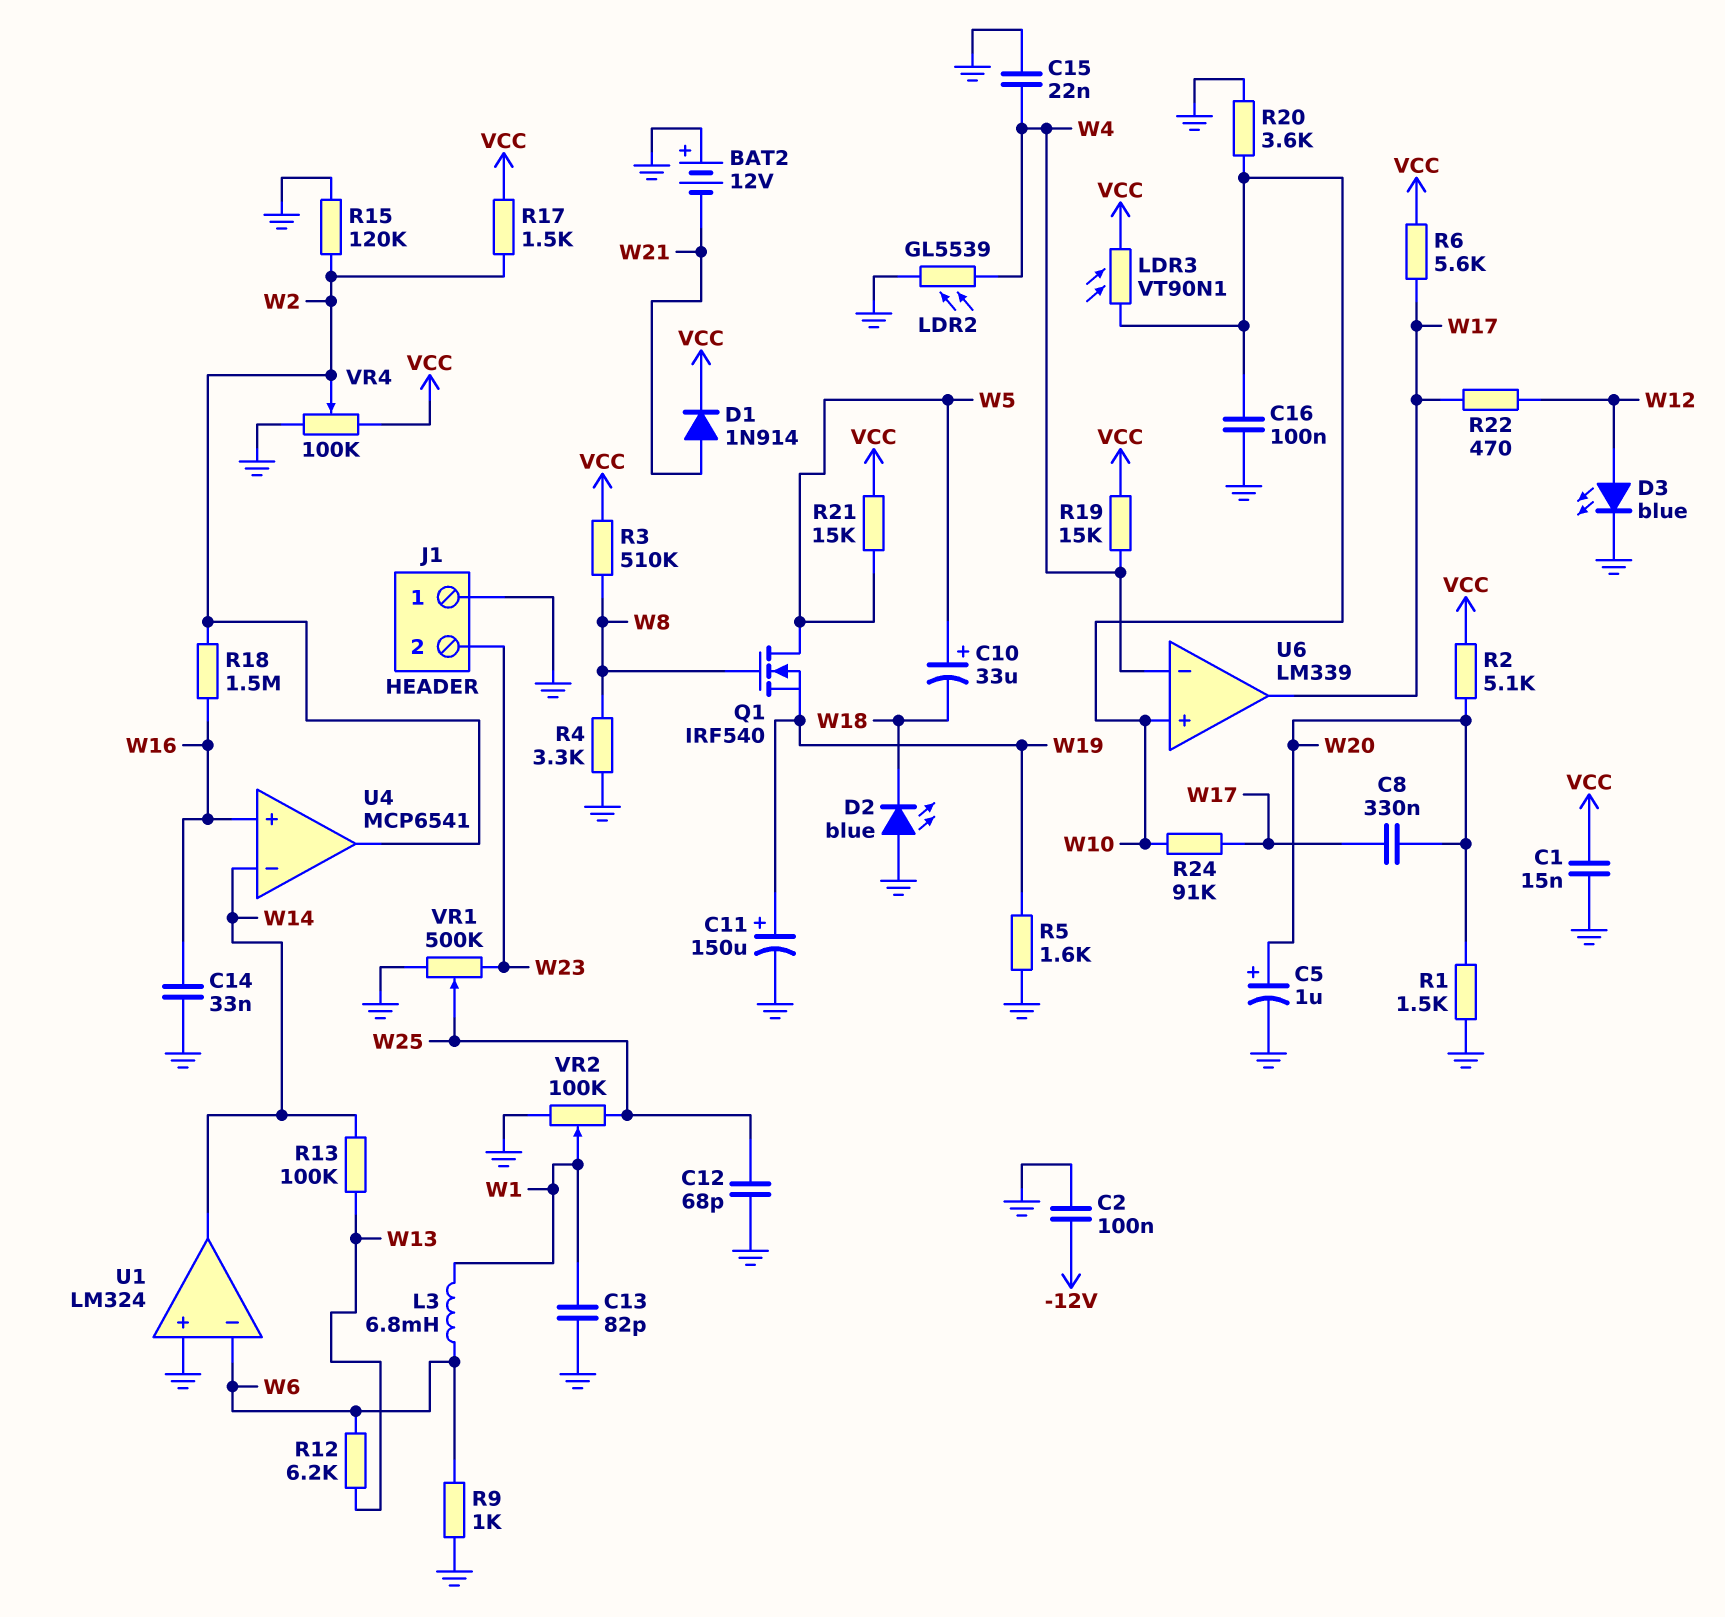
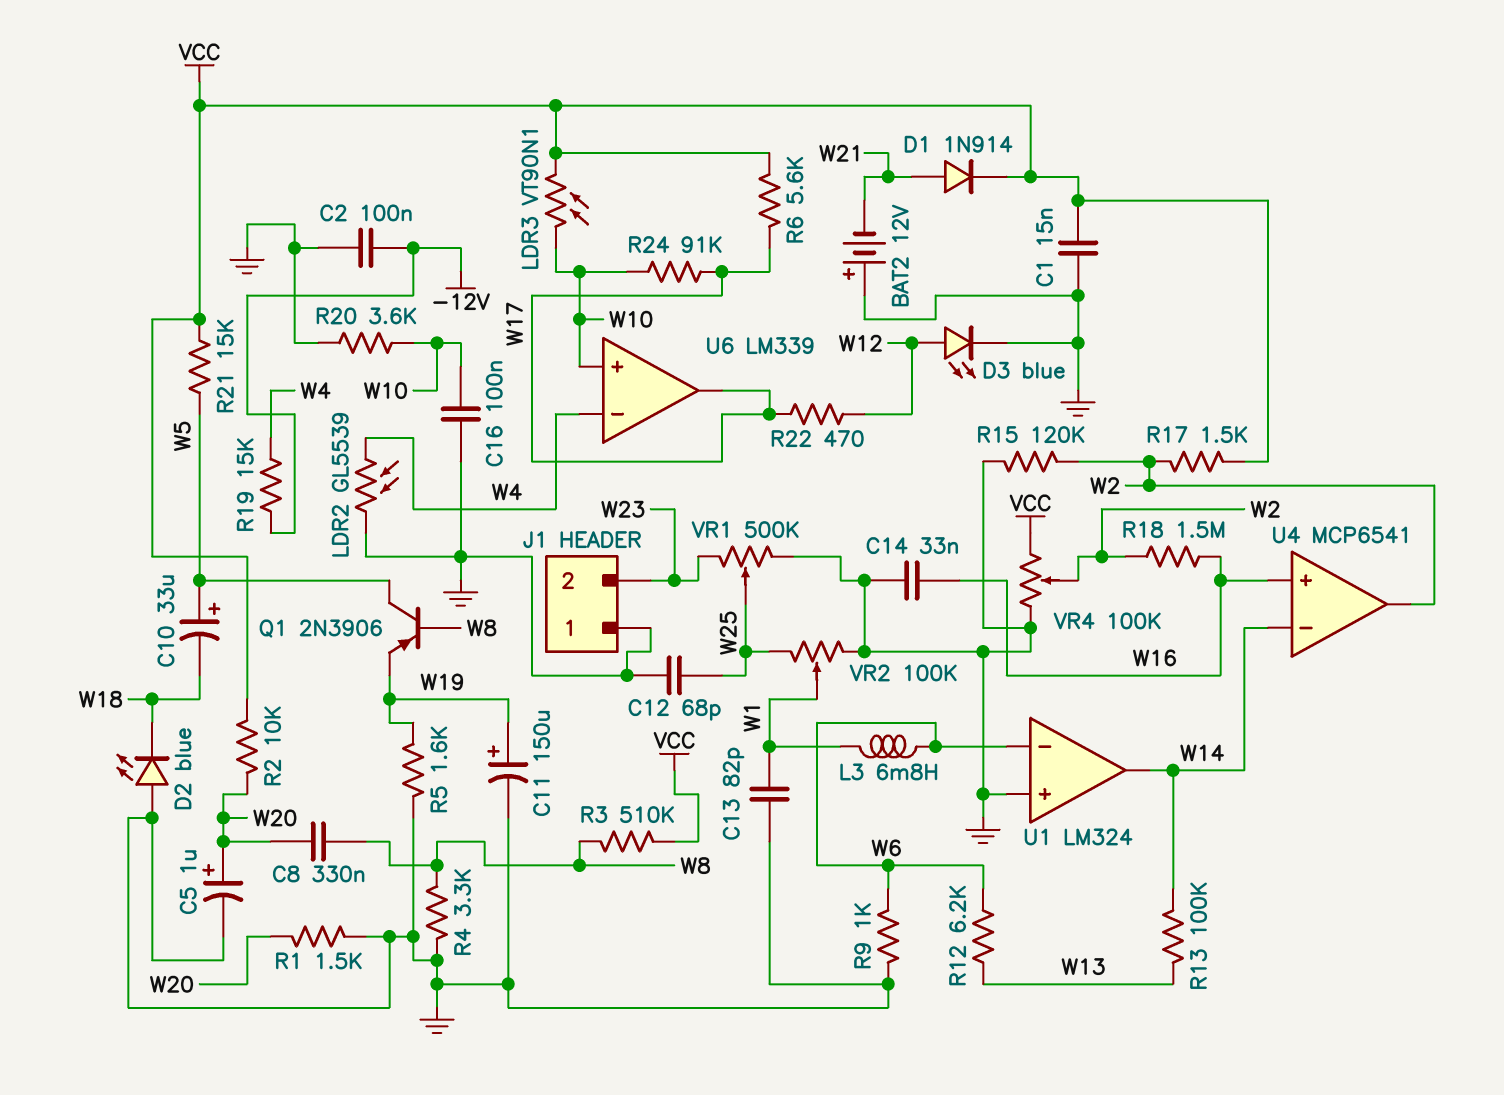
C8: 330nF (W17, W20) -> 330nF (W8, W20)
C15: 22nF (GND, W4) -> none
Q1: NMOS IRF540 (G W8, D W5, S W19) -> PNP 2N3906 (B W8, C W5, E W19)
R2: 5.1k (VCC, W20) -> 10k (VCC, W20)
R19: 15k (VCC, W4) -> 15k (-12V, W4)

